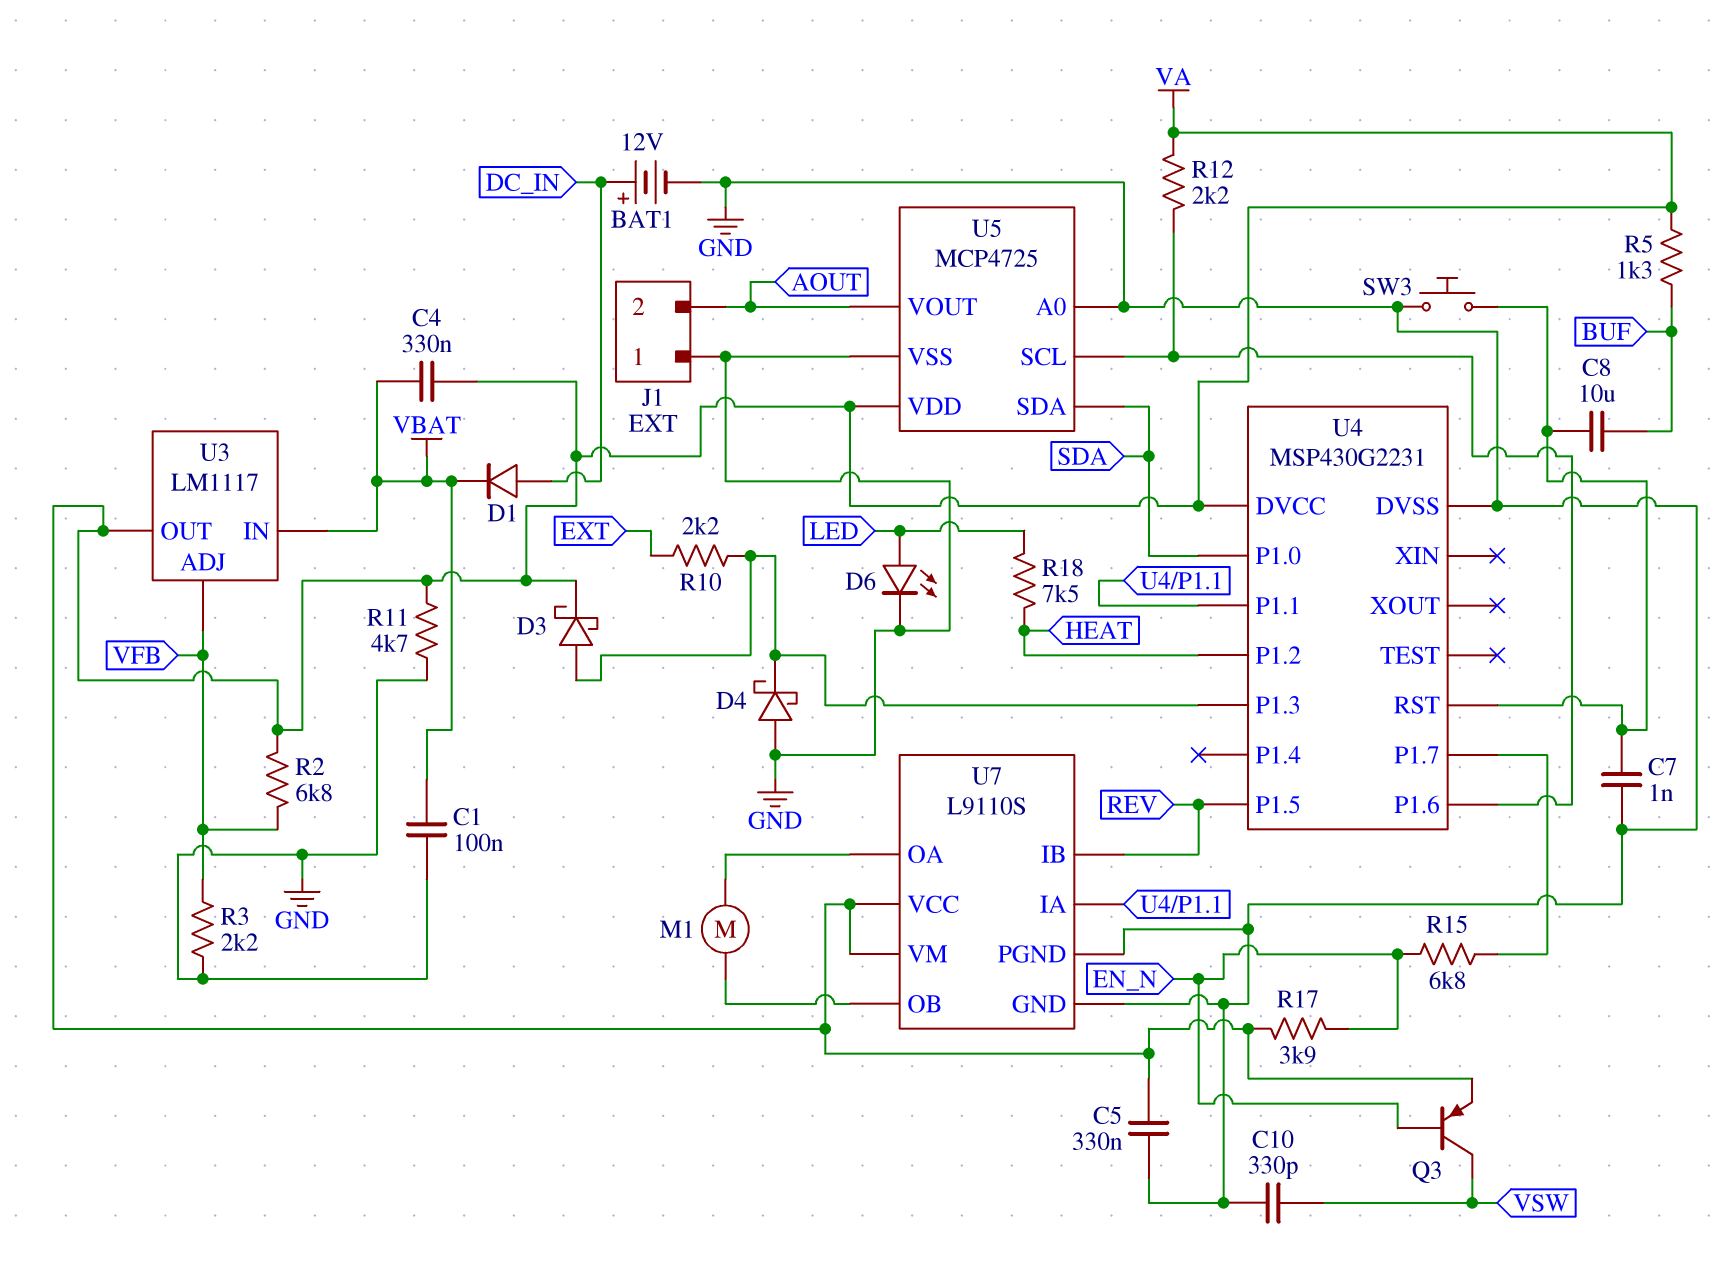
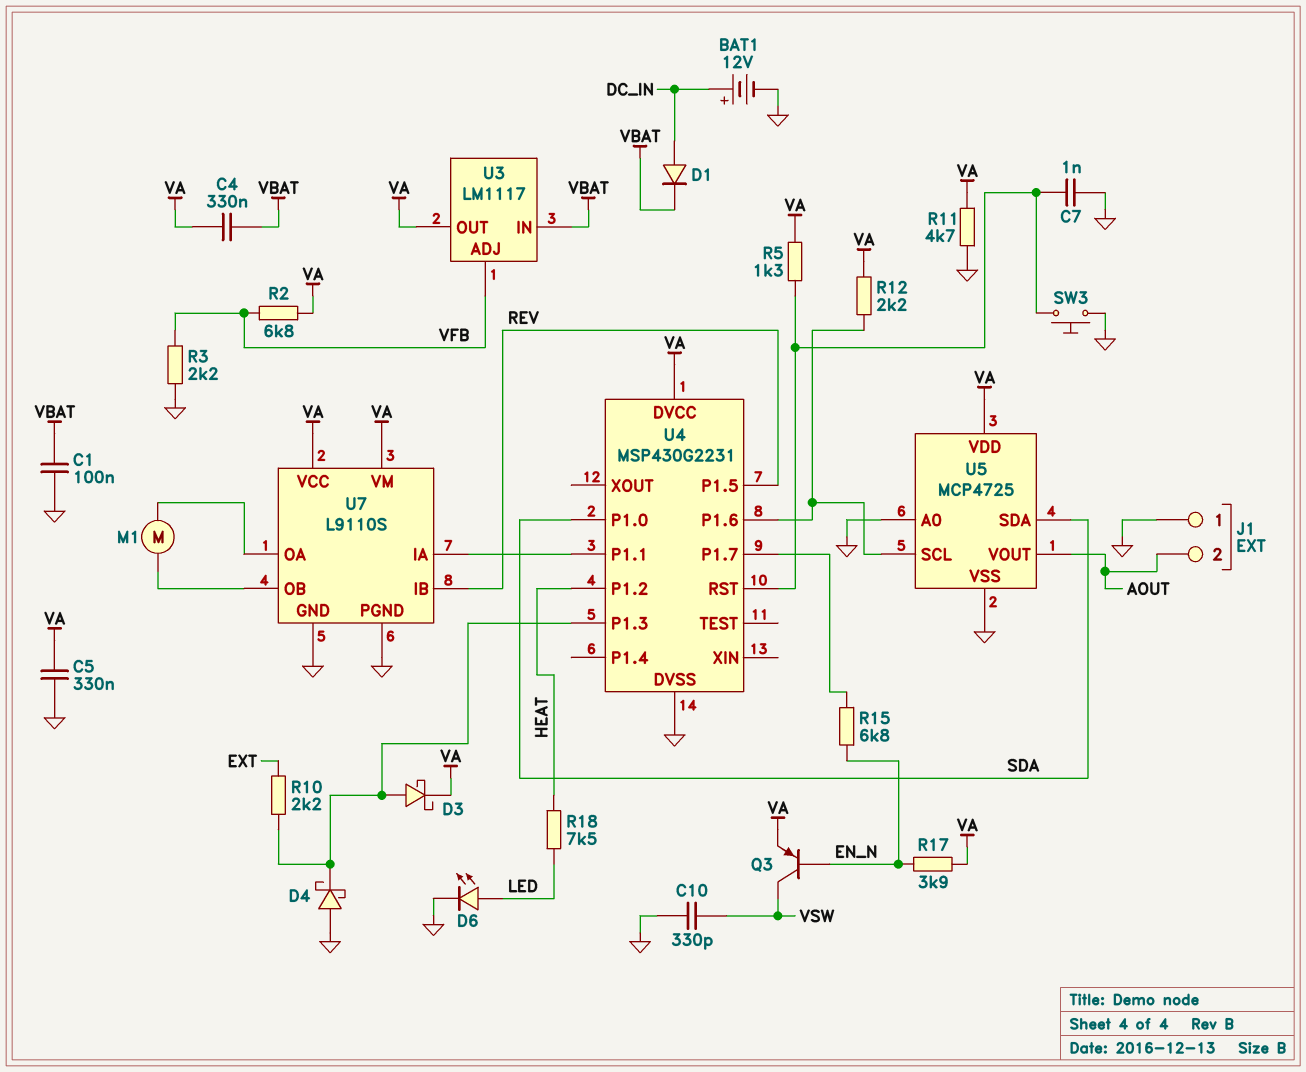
C8: 10uF (BUF, U4/RST) -> none
R5: 1.3k (BUF, VA) -> 1.3k (U4/RST, VA)

